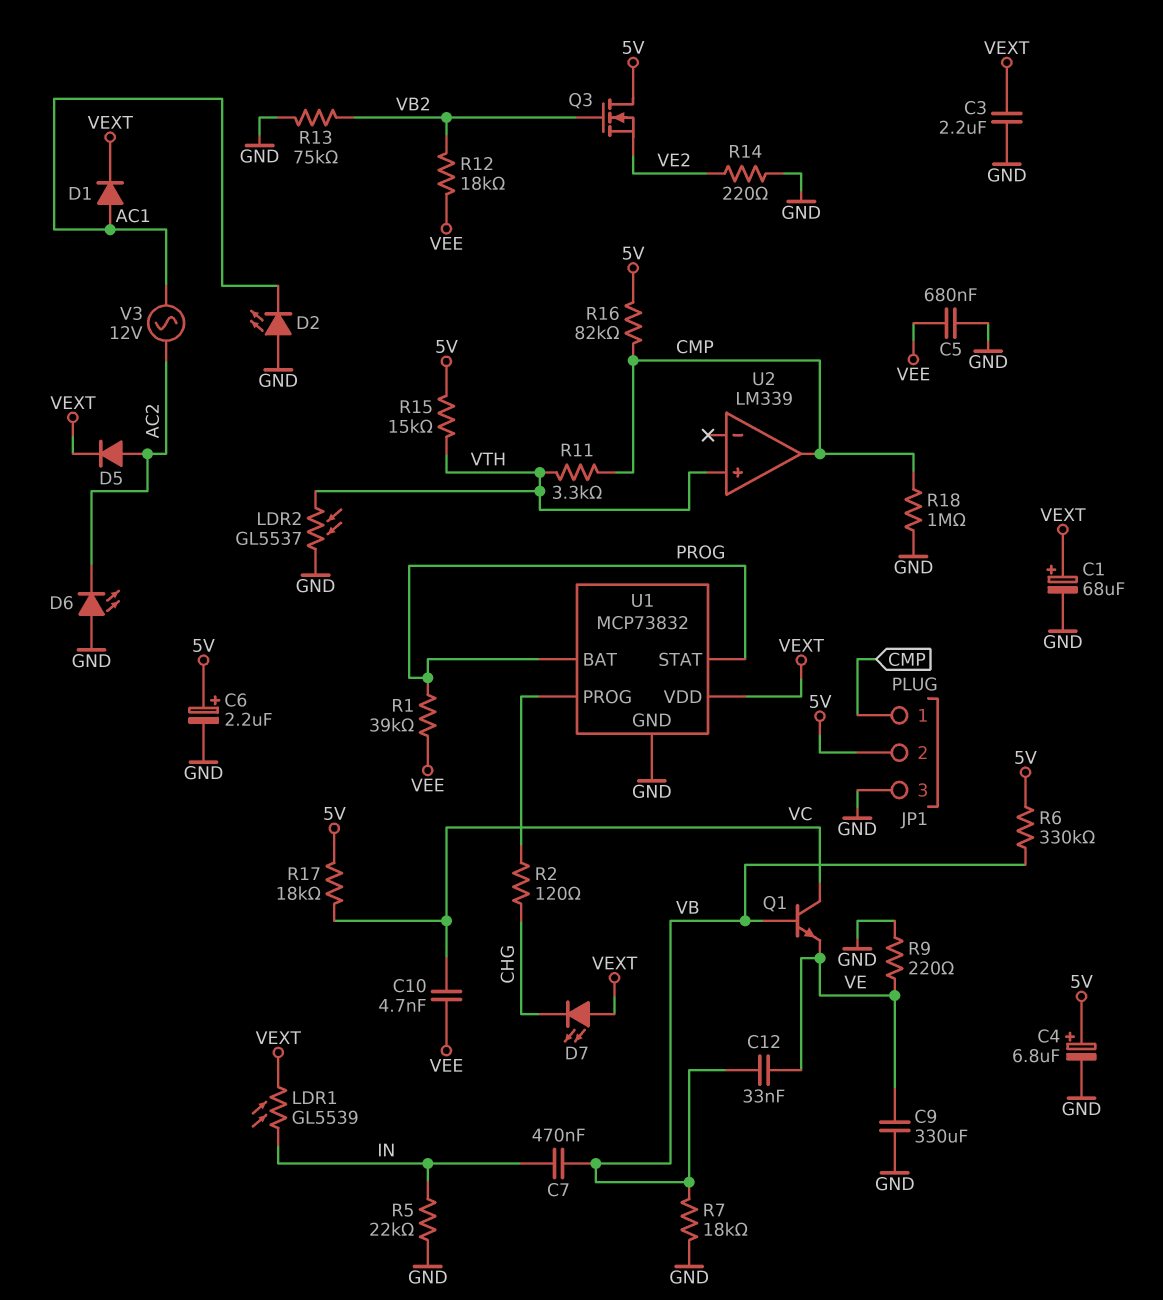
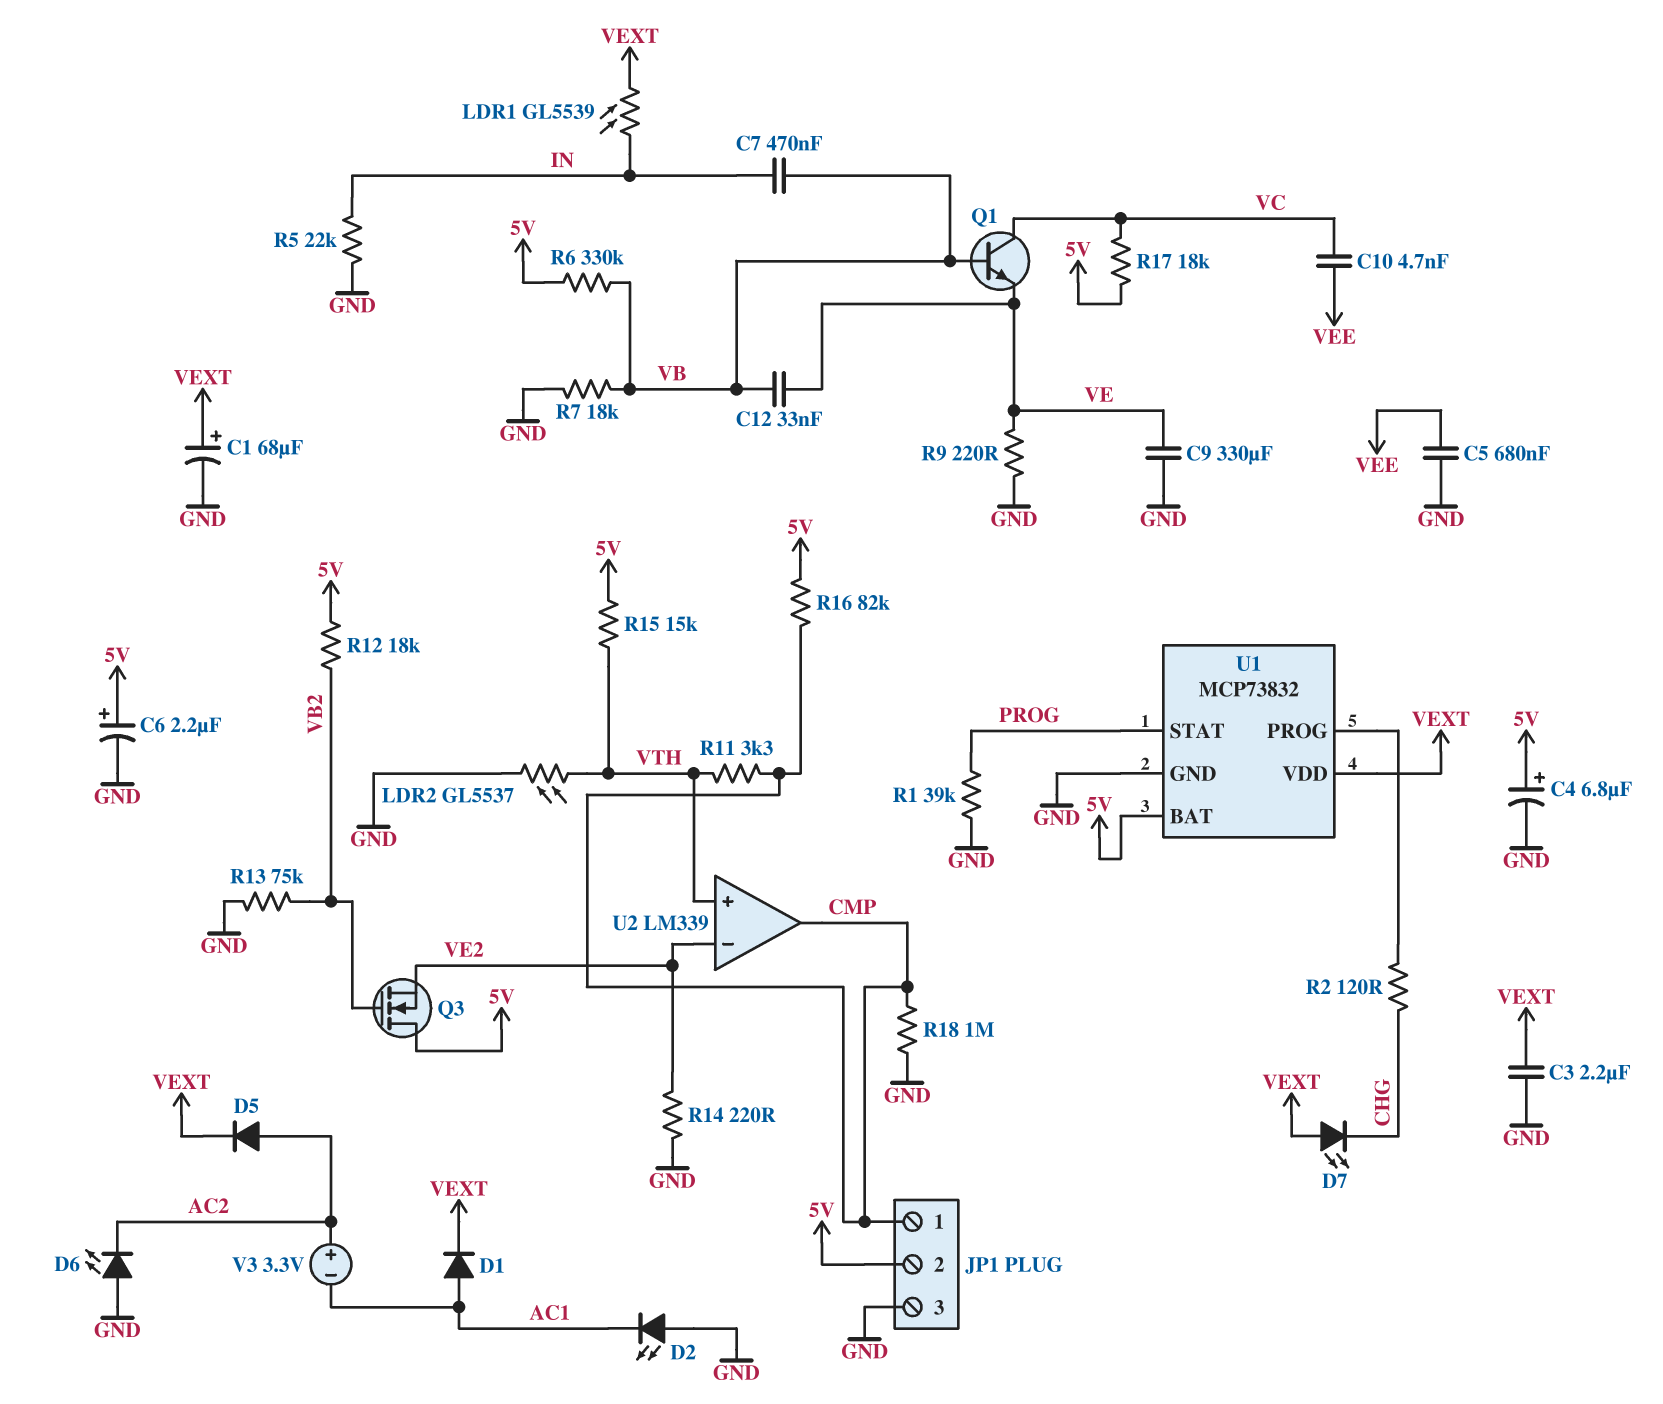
R1: 39k (PROG, VEE) -> 39k (GND, PROG)
R12: 18k (VB2, VEE) -> 18k (5V, VB2)
U1 pin BAT: PROG -> 5V
U2 pin in-: none -> VE2
V3: AC 12V (AC1, AC2) -> 3.3V (plus AC2, minus AC1)

